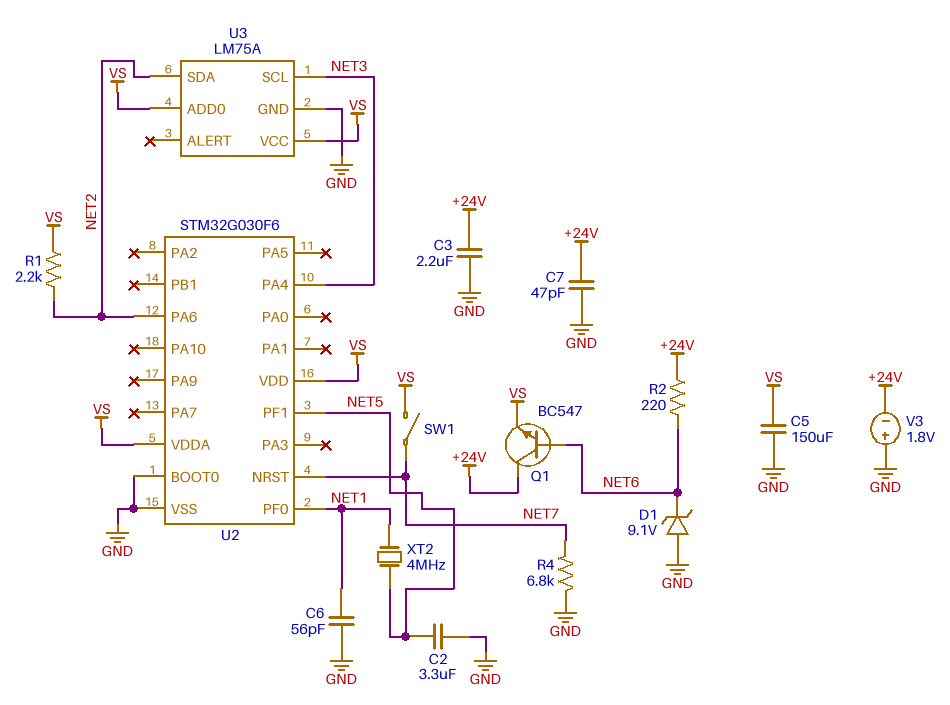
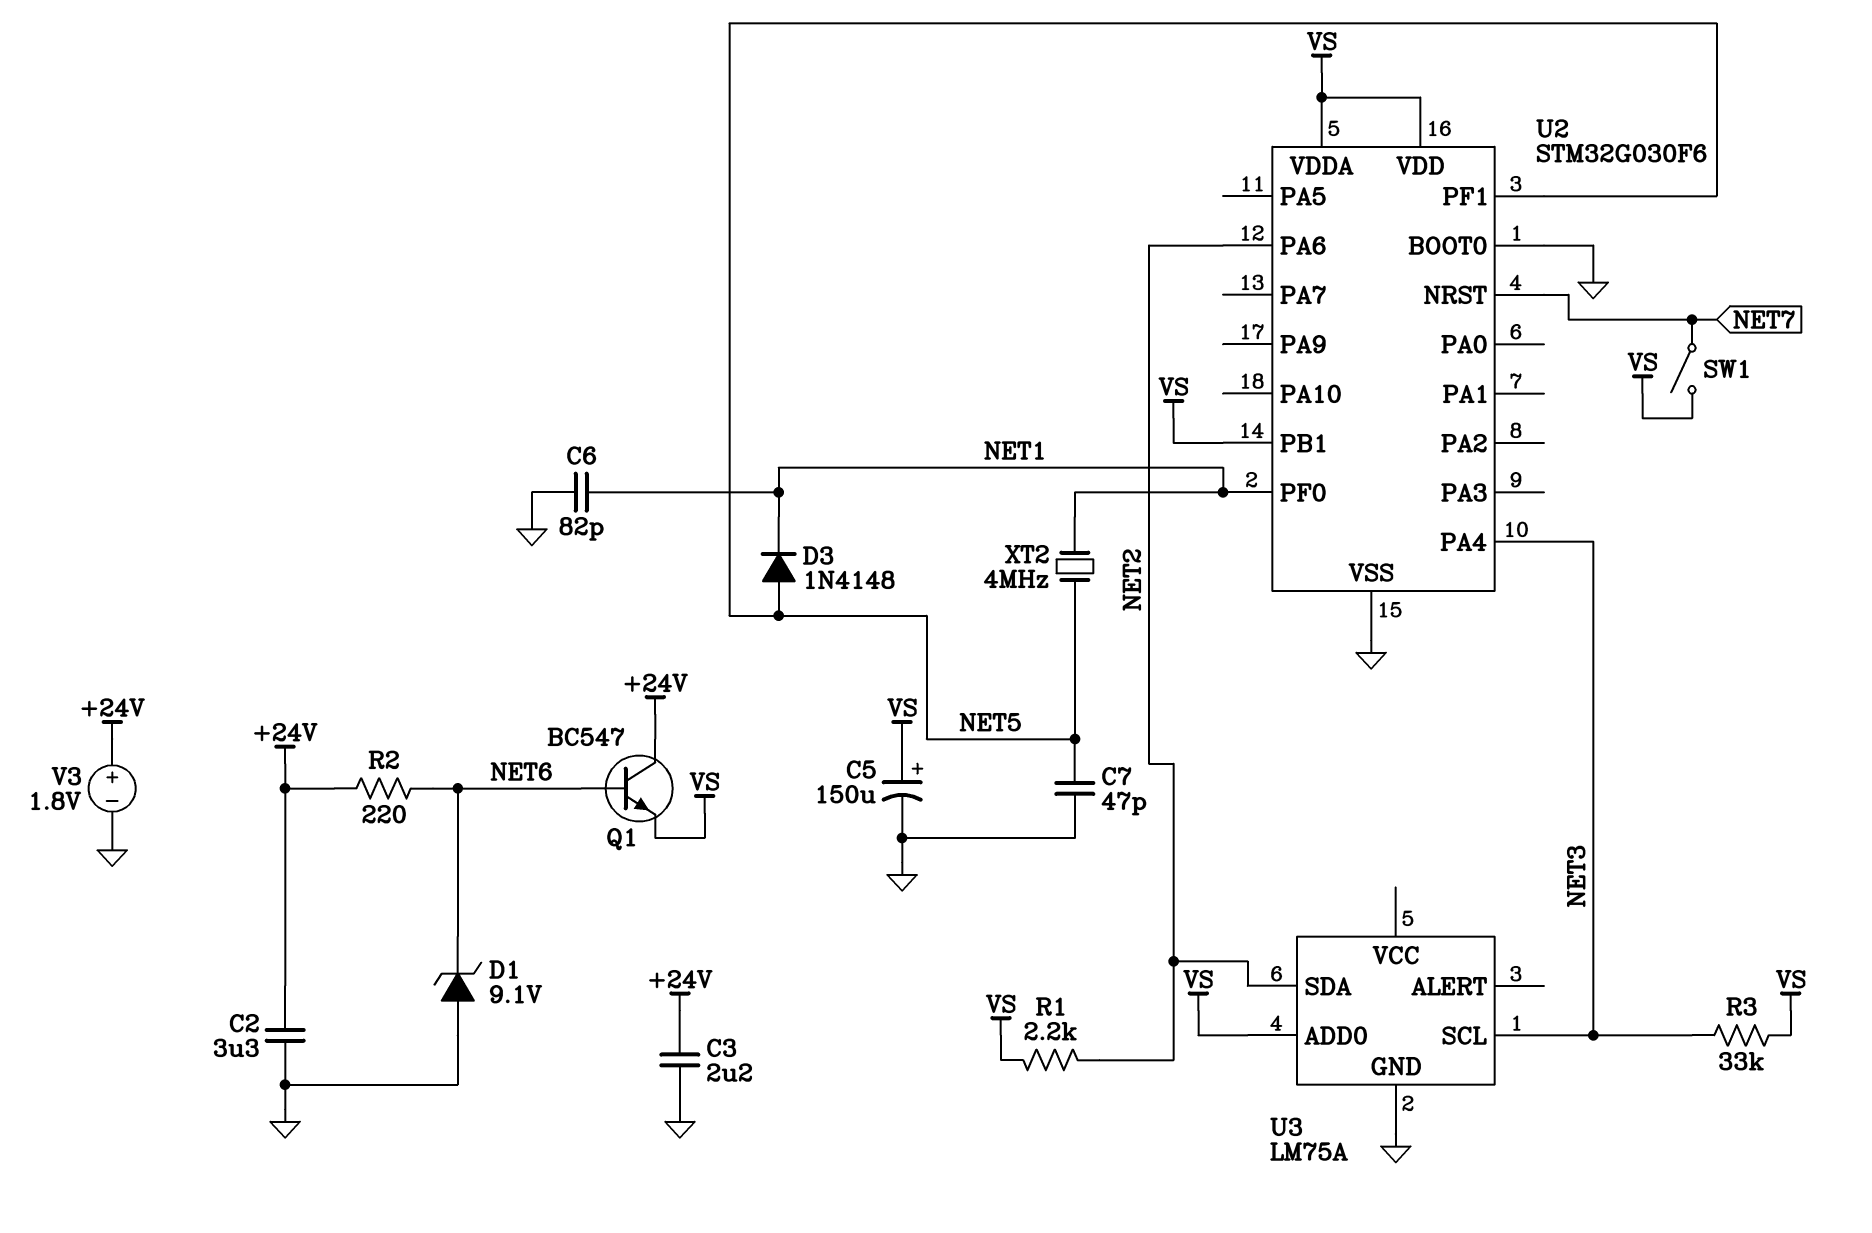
C2: 3.3uF (GND, NET5) -> 3.3uF (+24V, GND)
C5: 150uF (GND, VS) -> 150uF (plus VS, minus GND)
C6: 56pF (GND, NET1) -> 82pF (GND, NET1)
C7: 47pF (+24V, GND) -> 47pF (GND, NET5)
D3: none -> diode 1N4148 (A NET5, K NET1)
R3: none -> 33k (NET3, VS)
R4: 6.8k (GND, NET7) -> none
U2 pin PB1: none -> VS
U3 pin VCC: VS -> none
V3: 1.8V (plus GND, minus +24V) -> 1.8V (plus +24V, minus GND)

